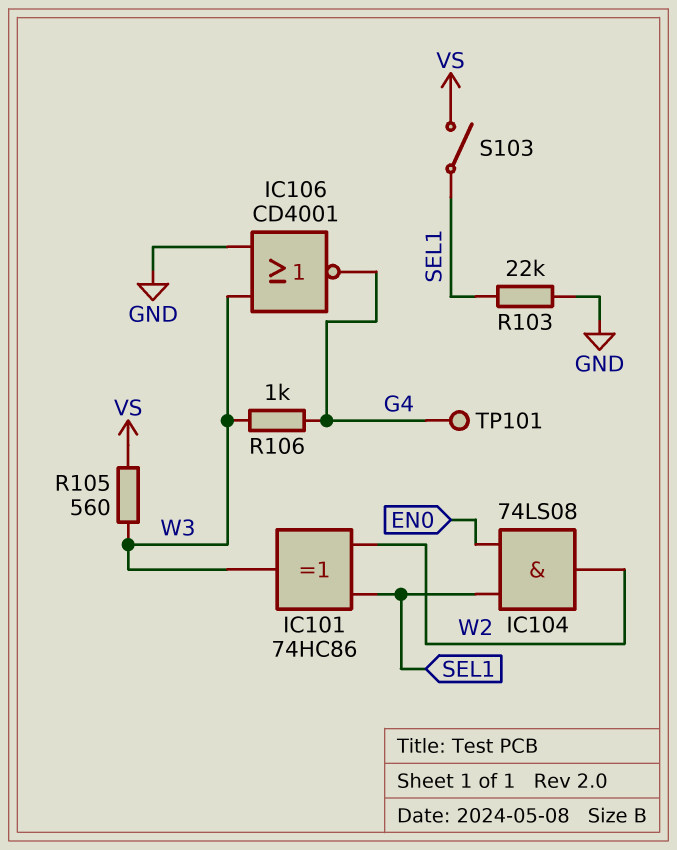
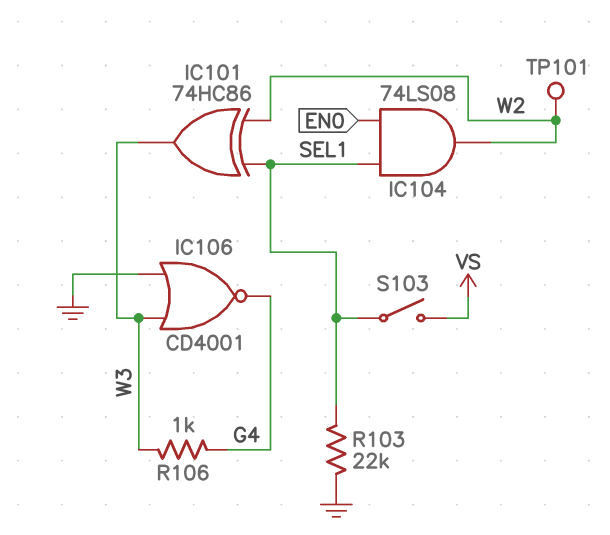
R105: 560 (VS, W3) -> none
TP101: test point (G4) -> test point (W2)

